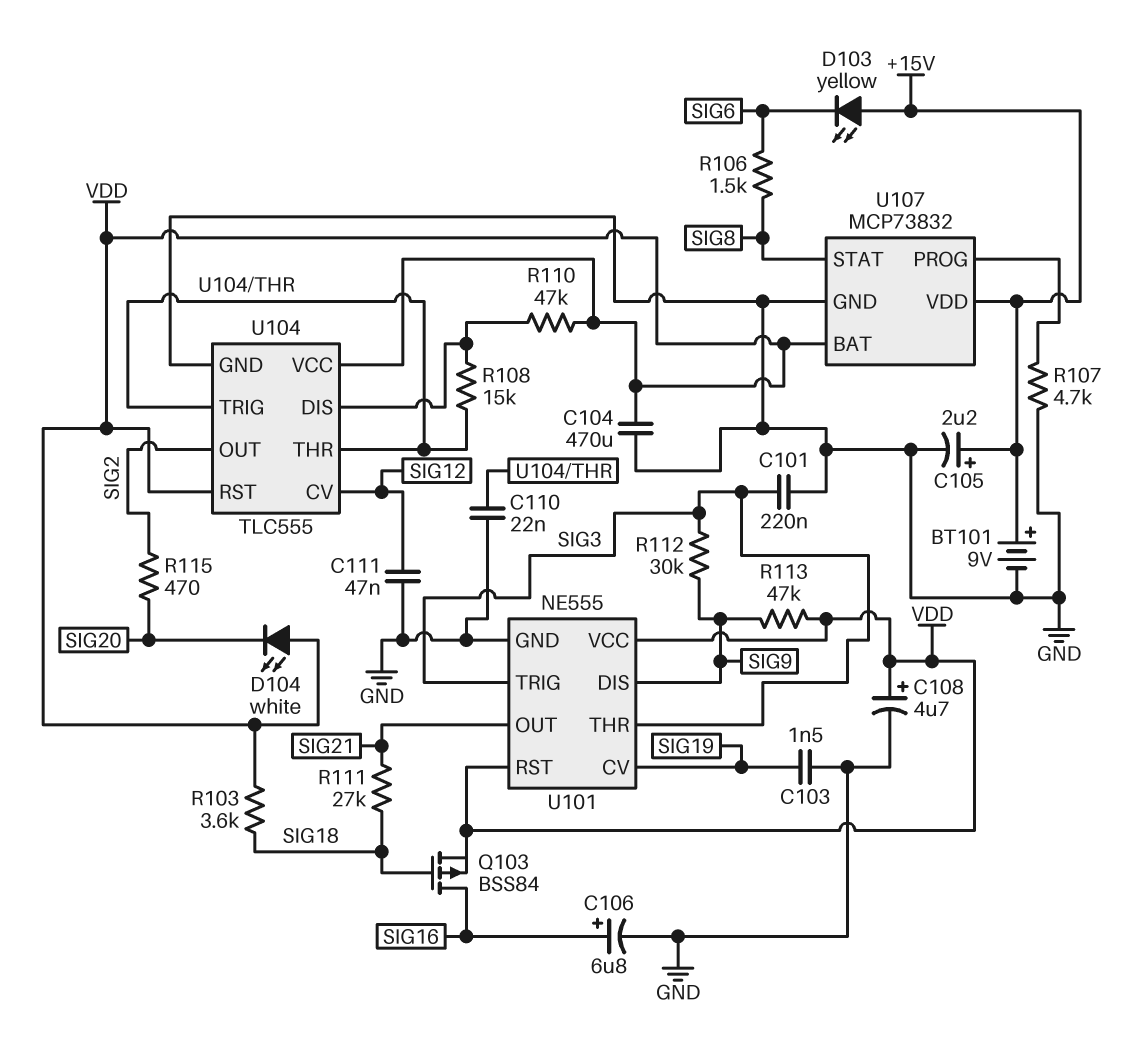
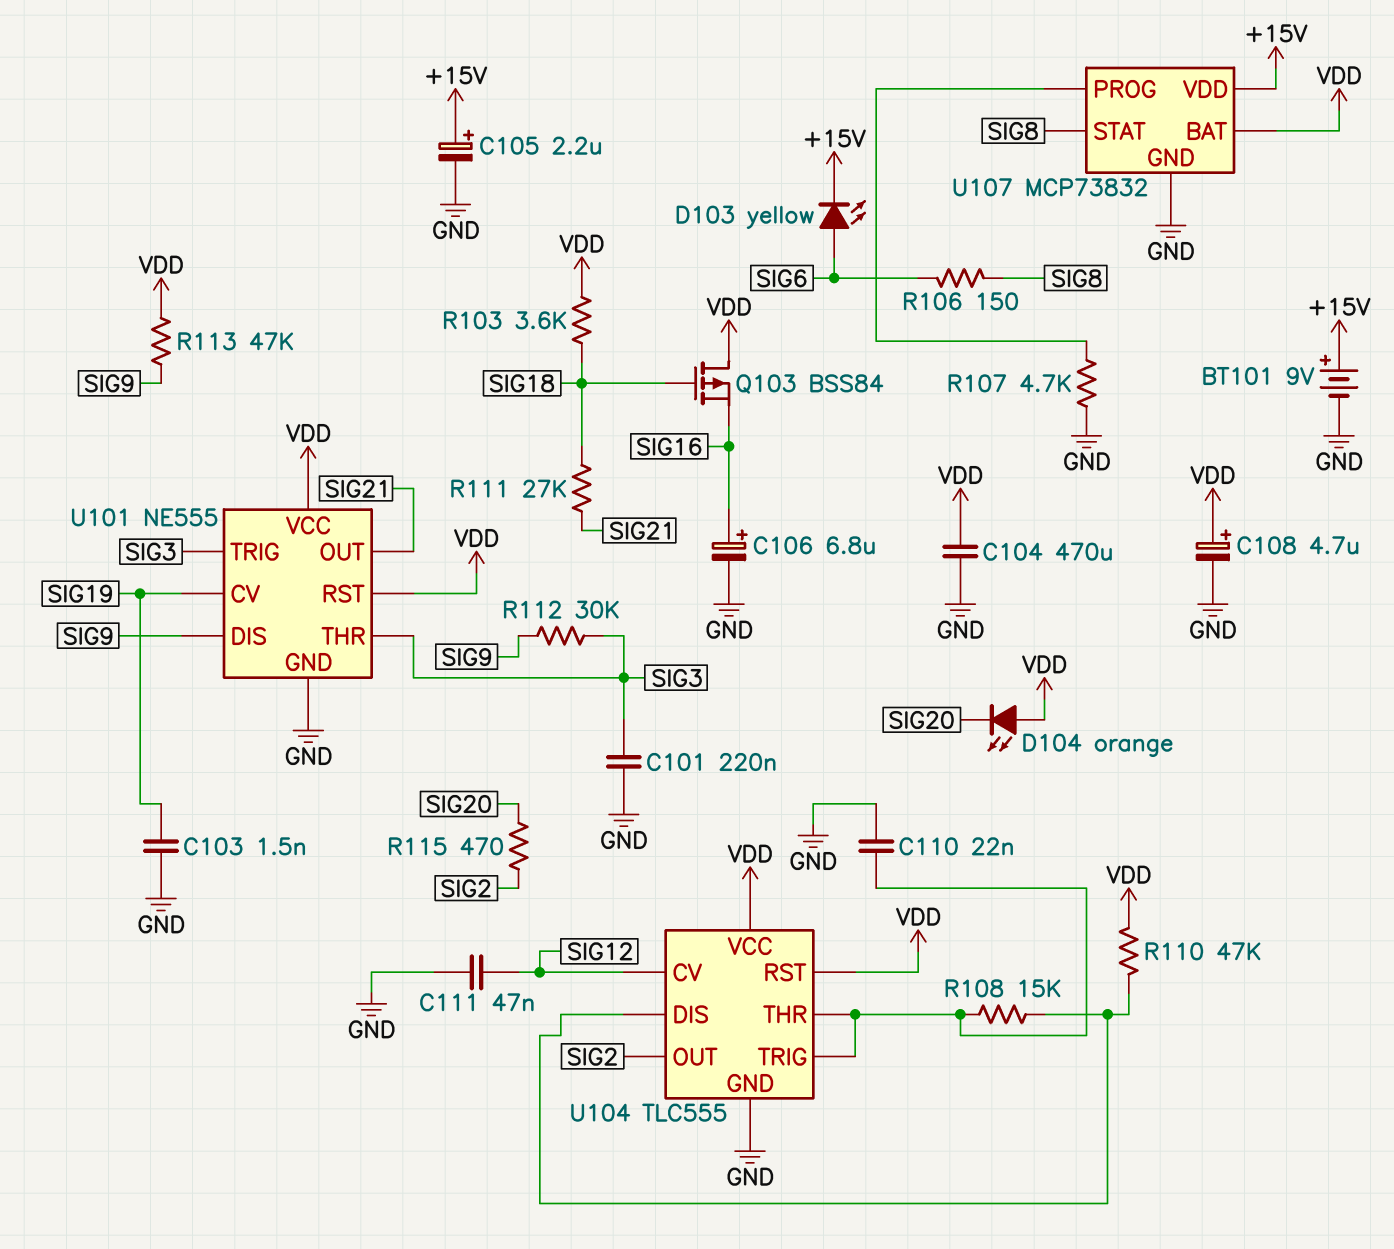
D103: LED yellow (A +15V, K SIG6) -> LED yellow (A SIG6, K +15V)
D104: LED white (A VDD, K SIG20) -> LED orange (A VDD, K SIG20)
Q103: PMOS BSS84 (G SIG18, D SIG16, S VDD) -> PMOS BSS84 (G SIG18, D VDD, S SIG16)
R106: 1.5k (SIG6, SIG8) -> 150 (SIG6, SIG8)

